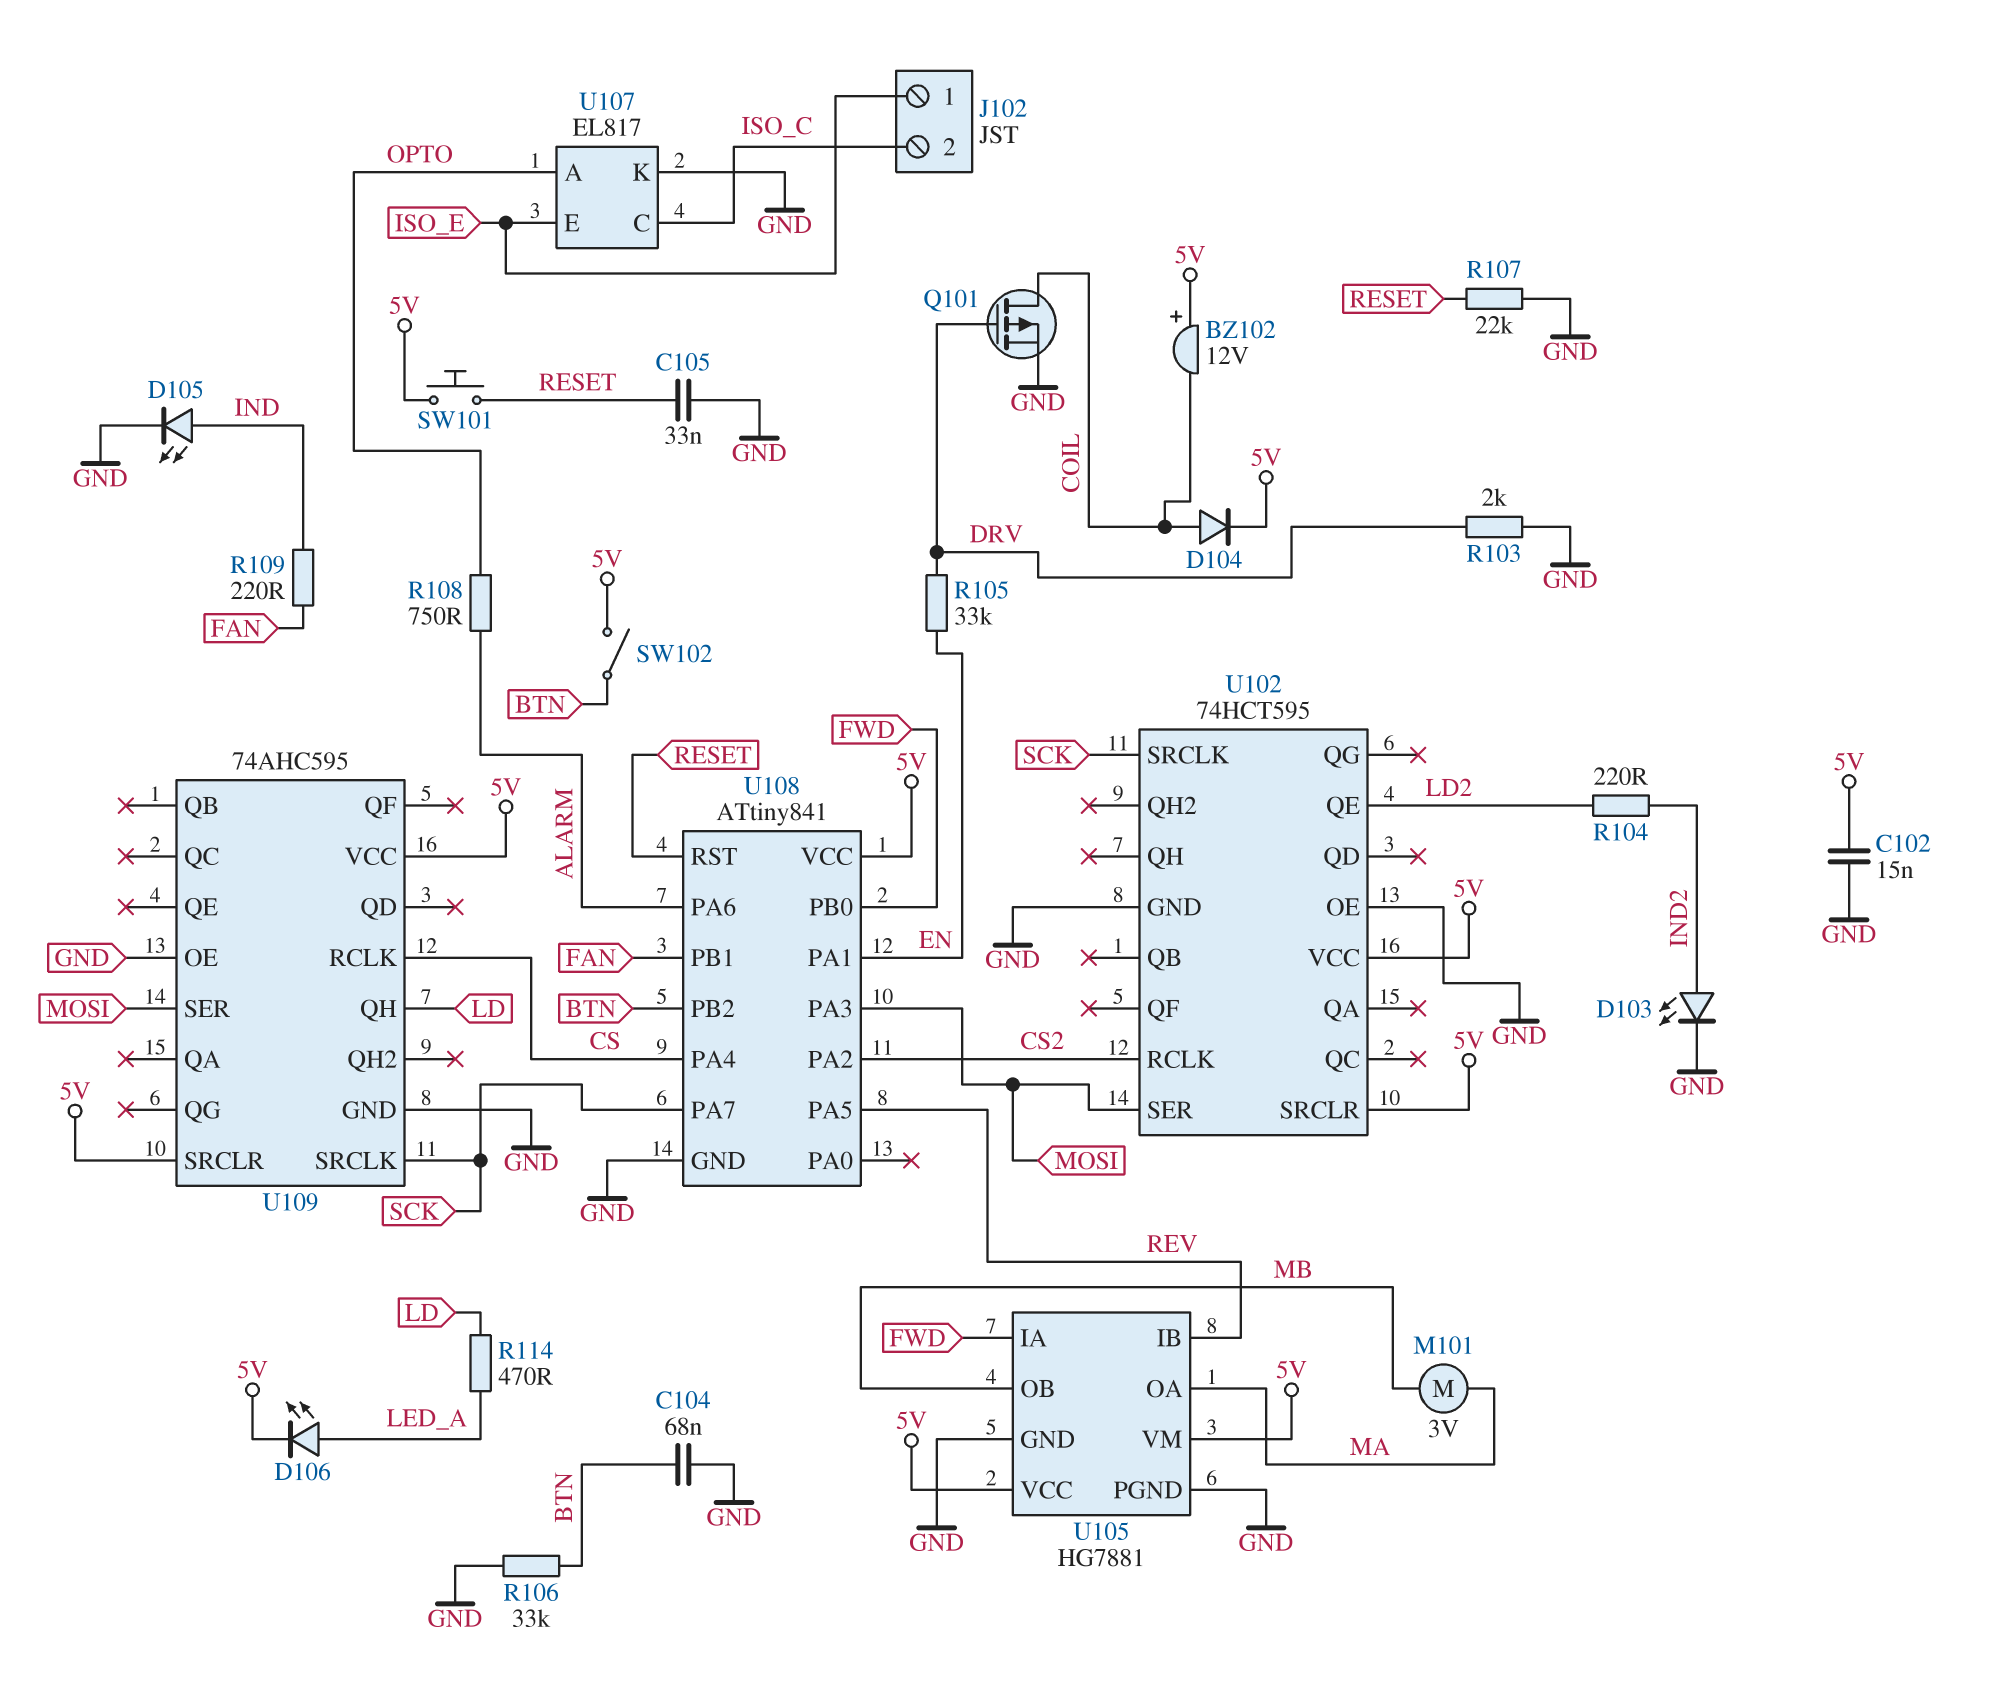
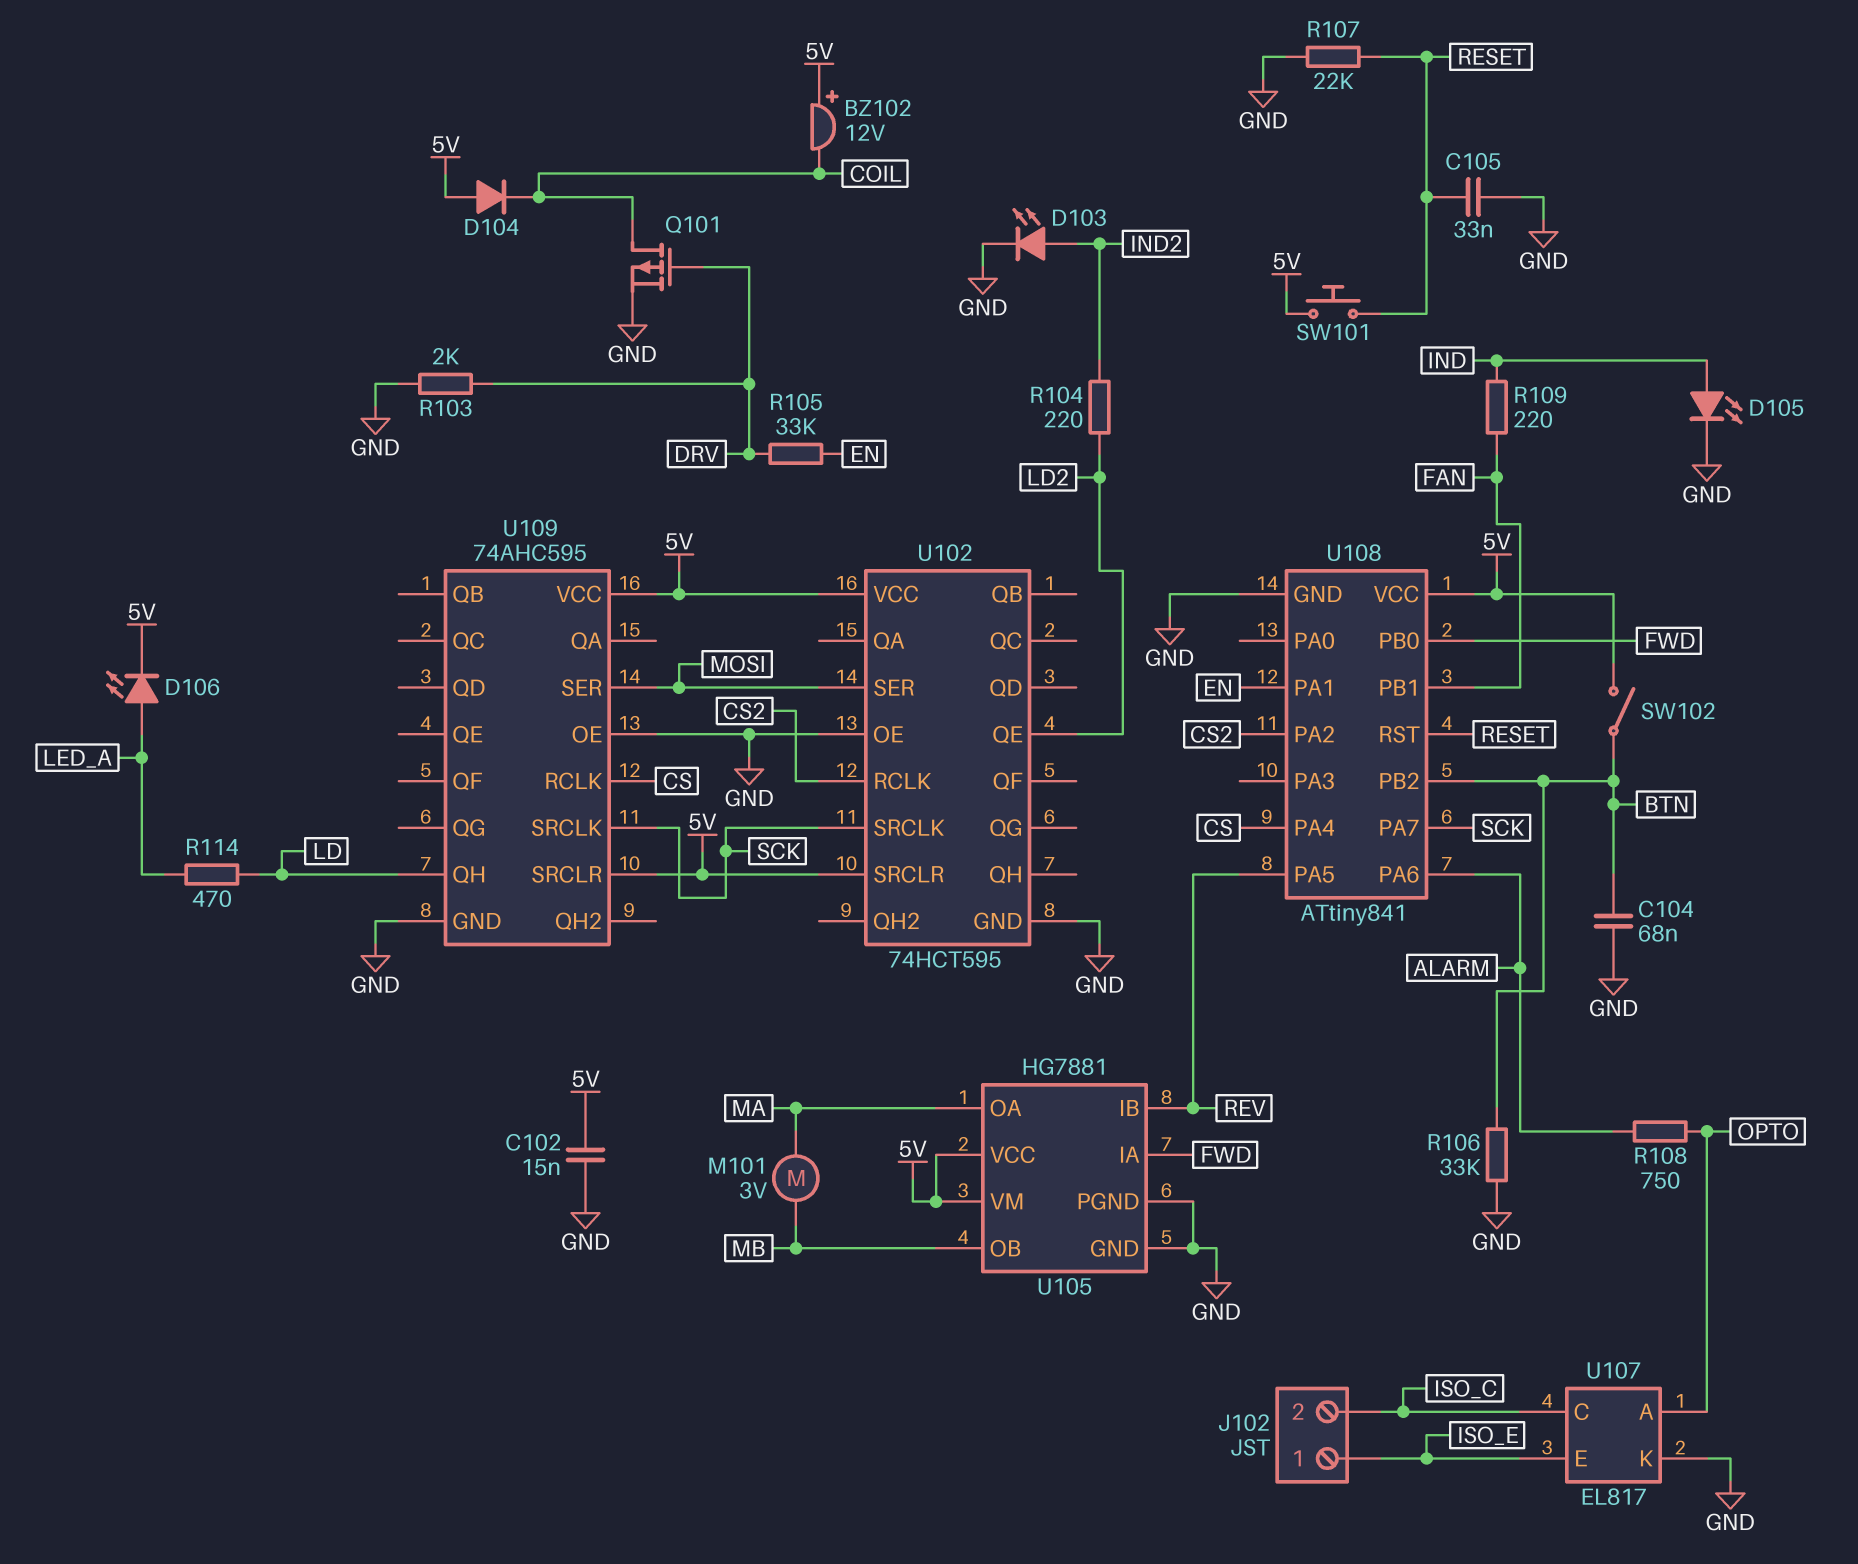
D104: diode (A COIL, K 5V) -> diode (A 5V, K COIL)
U108 pin PA3: MOSI -> none

